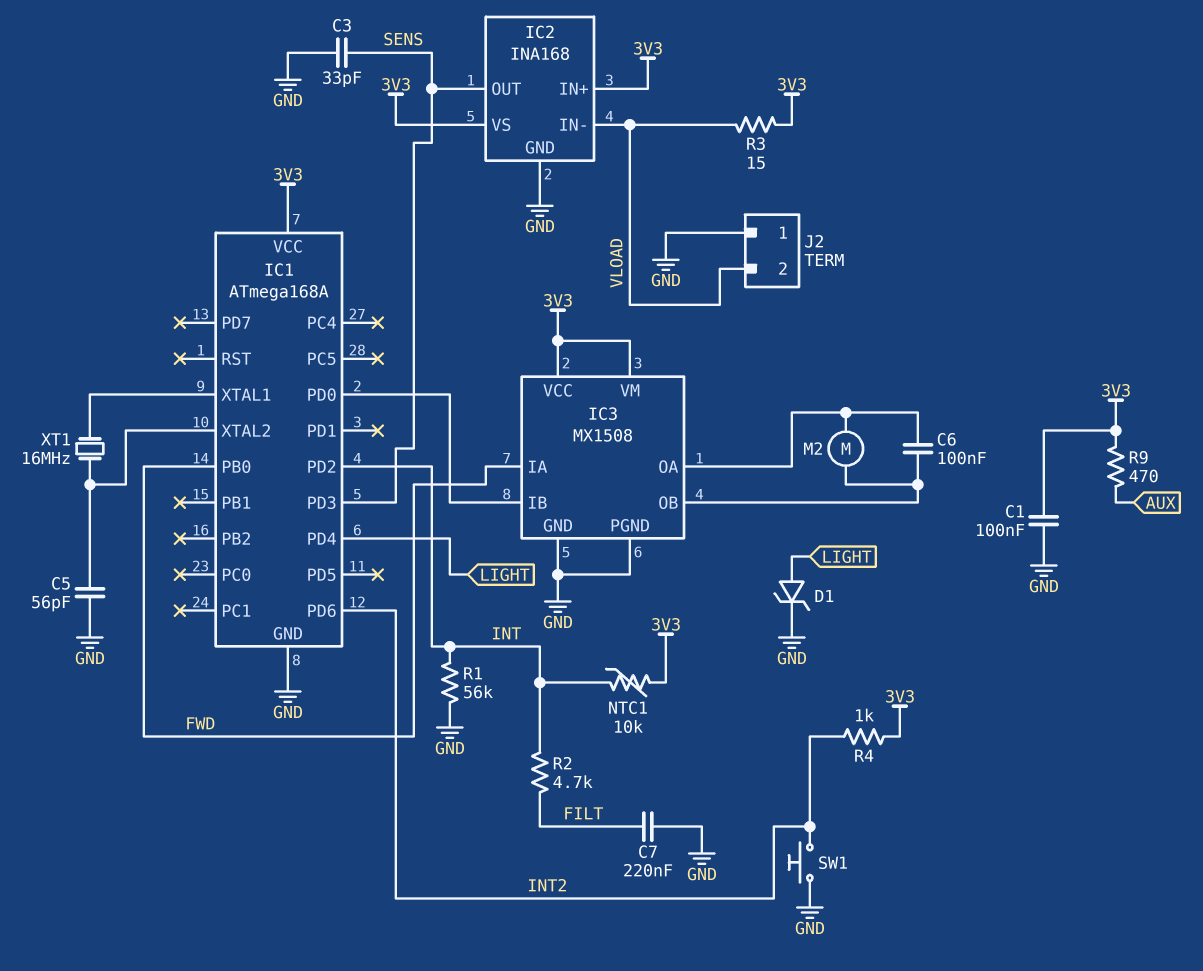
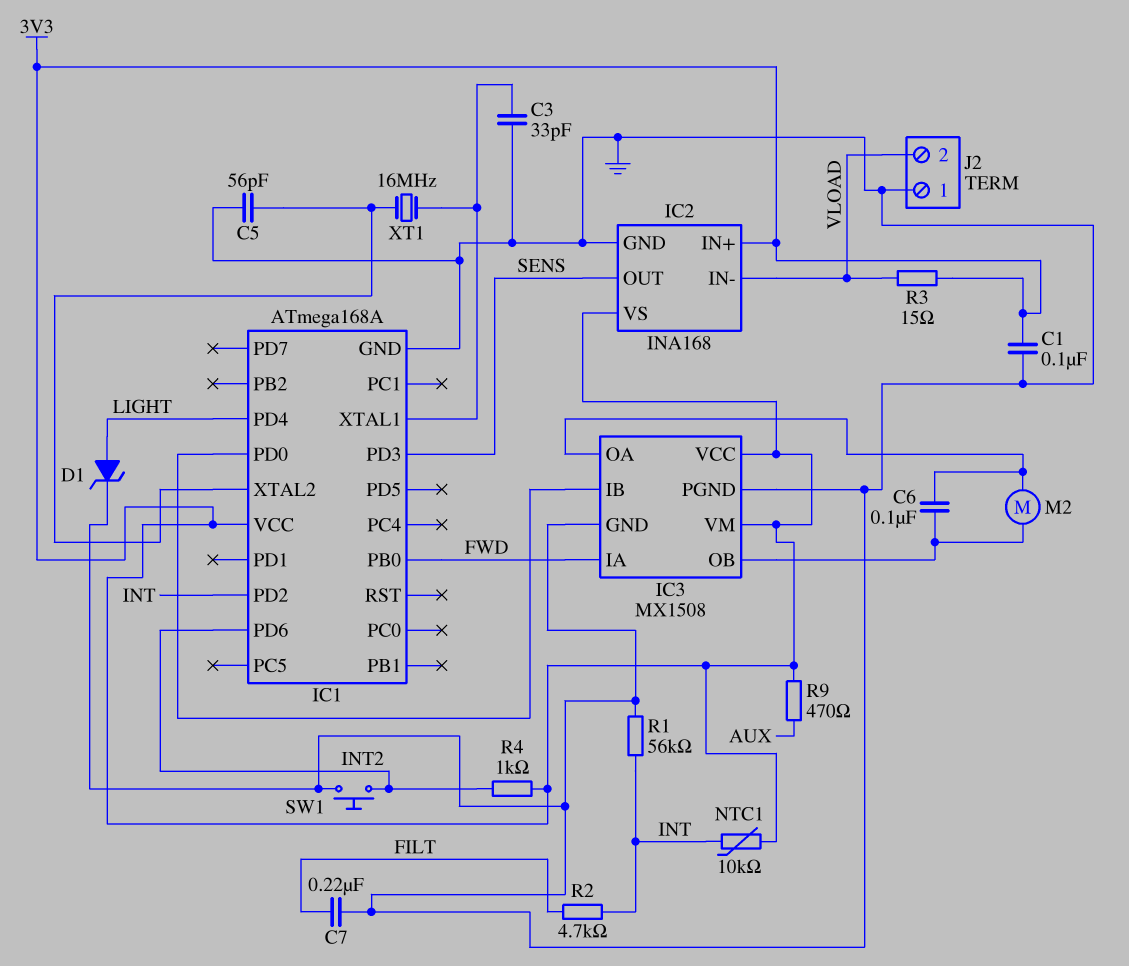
C3: 33pF (GND, SENS) -> 33pF (GND, IC1/XTAL1)

